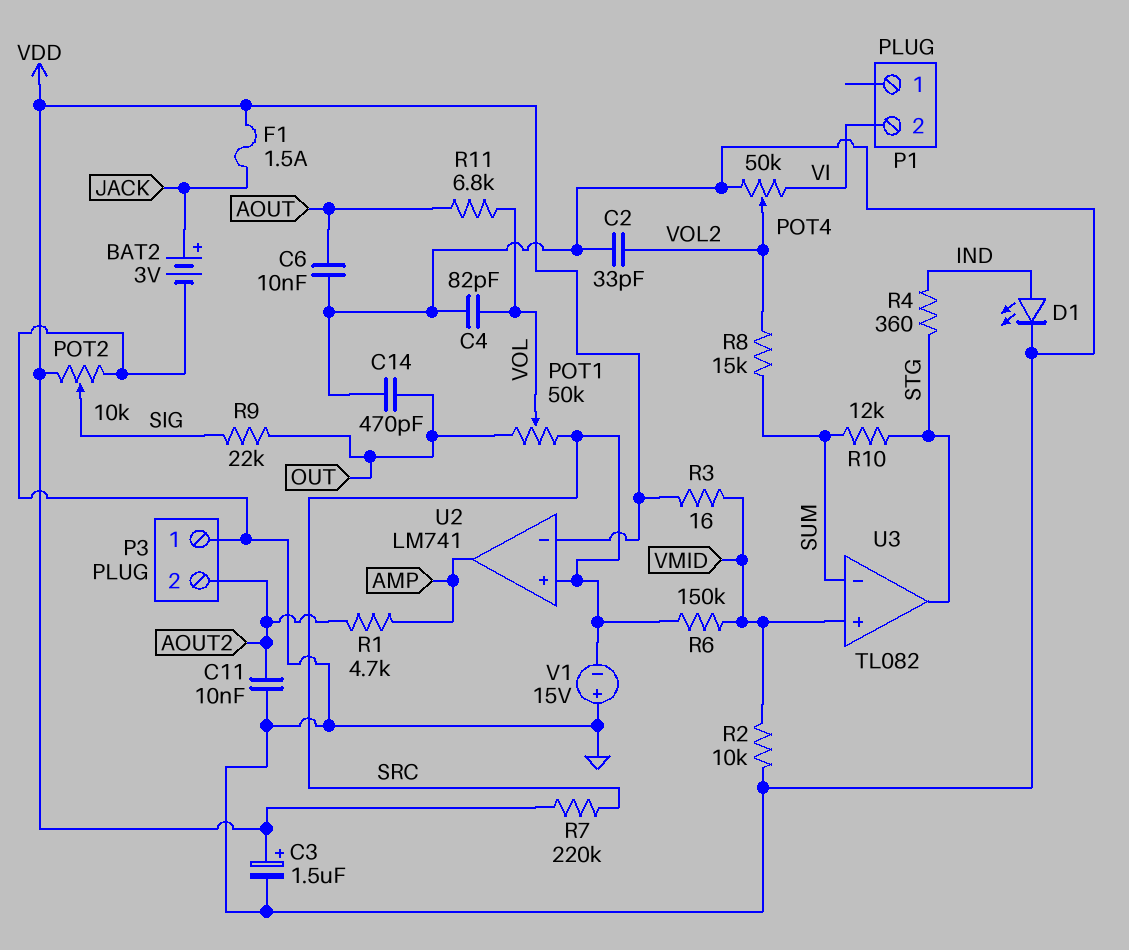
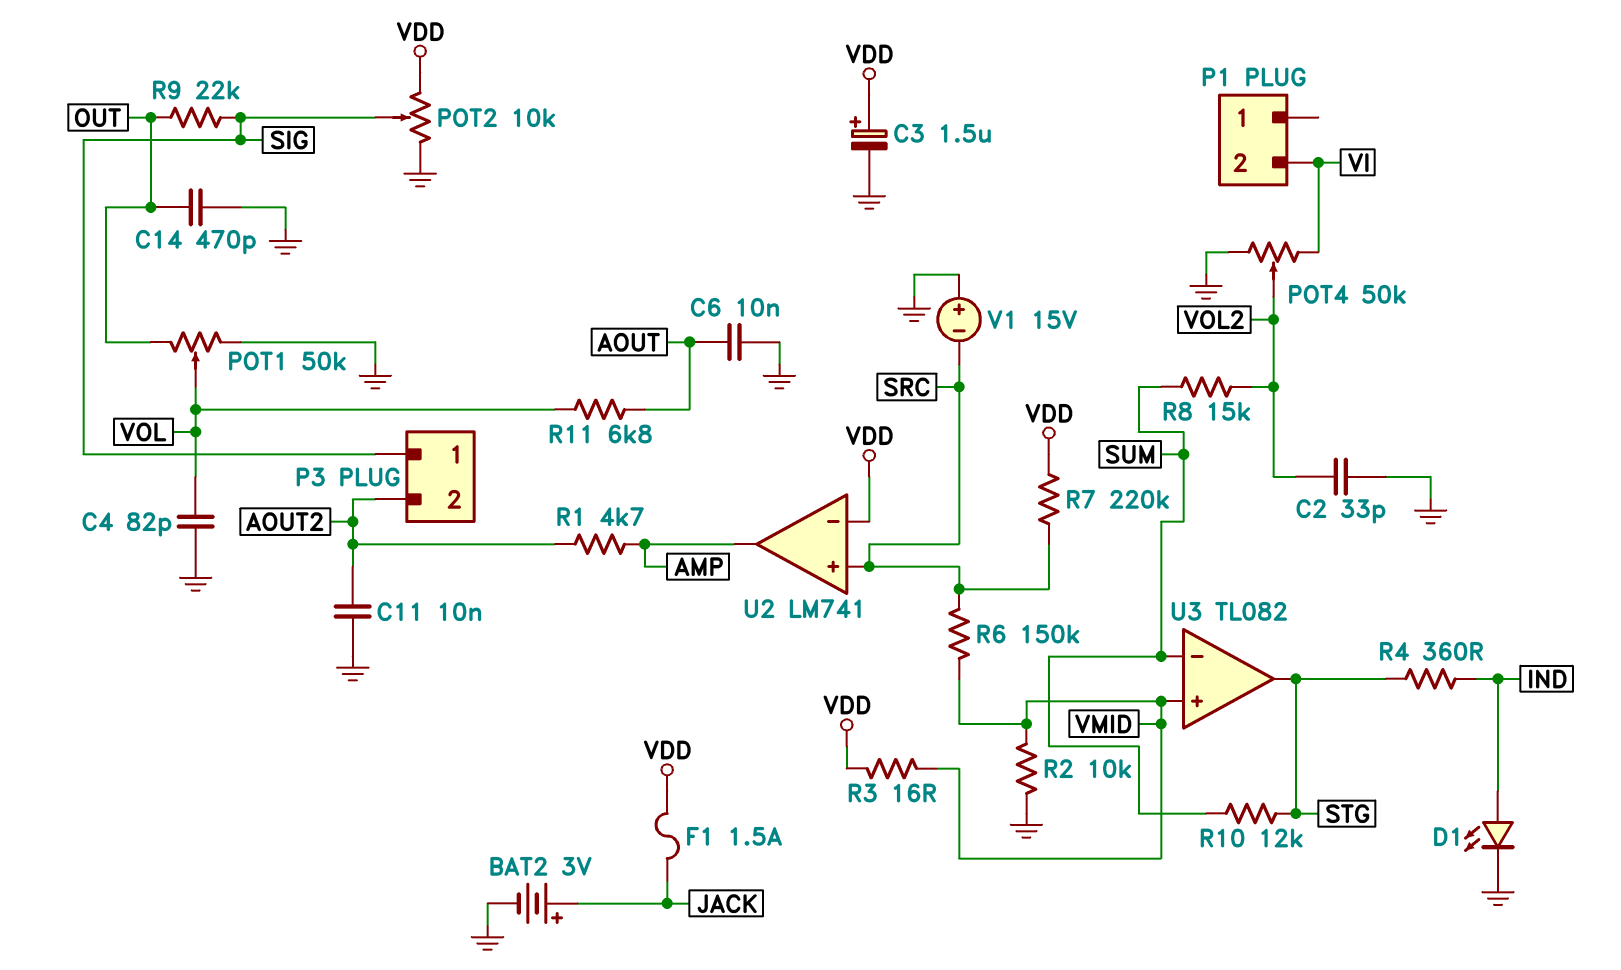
P3 pin 1: GND -> SIG
POT1: 50k (OUT, SRC, wiper VOL) -> 50k (GND, OUT, wiper VOL)

